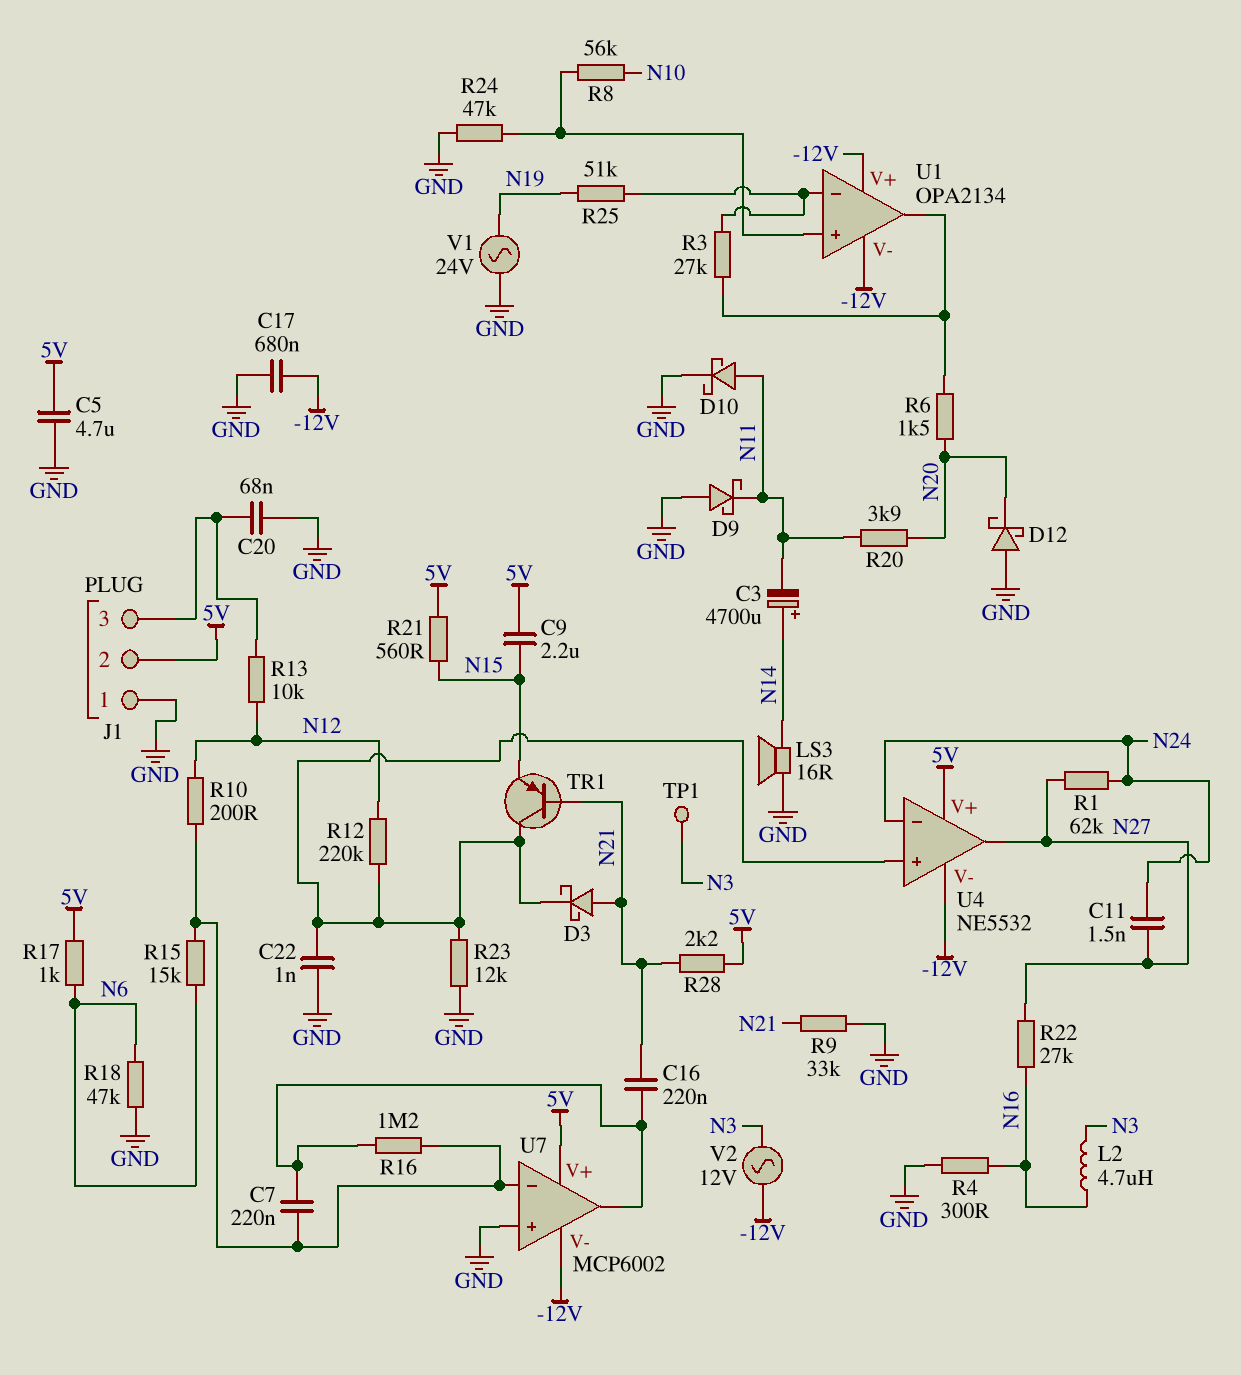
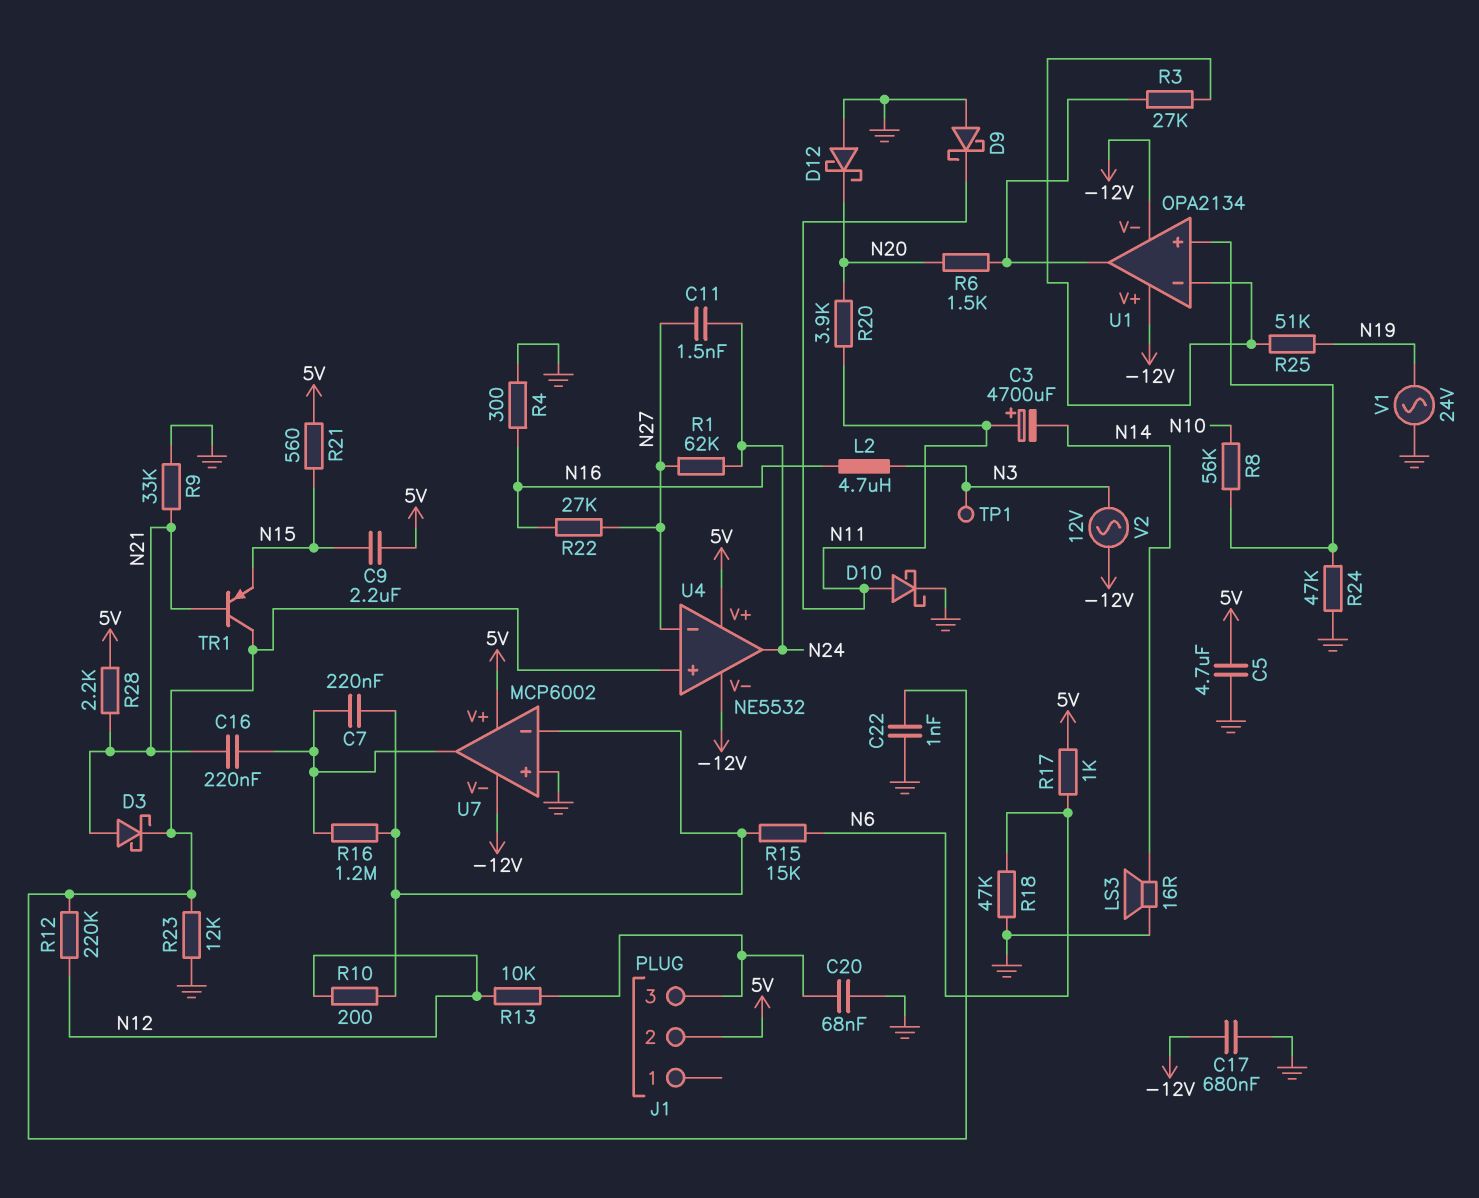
C3: 4700uF (plus N14, minus N11) -> 4700uF (plus N11, minus N14)
J1 pin 1: GND -> none
U4 pin in-: N24 -> N27
U4 pin out: N27 -> N24

